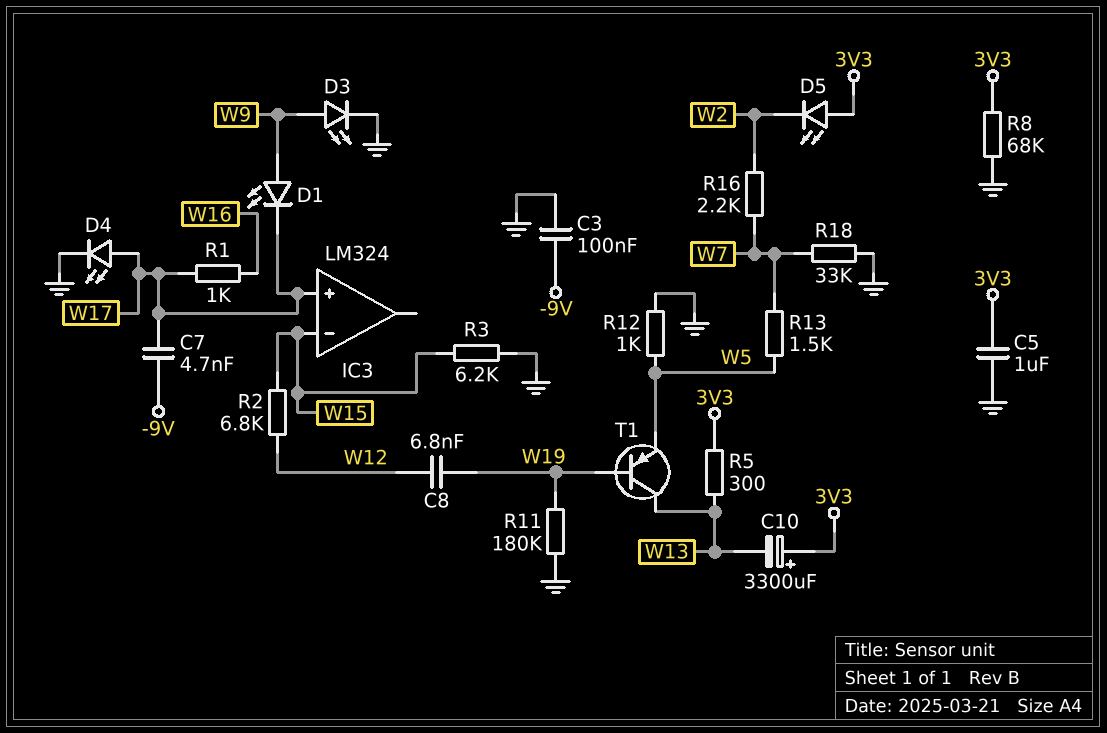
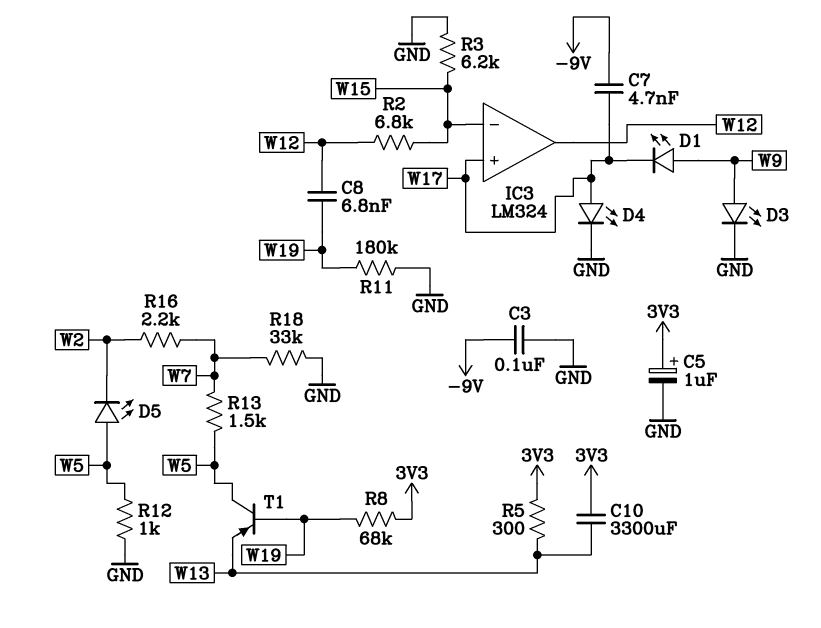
C5: 1uF (3V3, GND) -> 1uF (plus 3V3, minus GND)
C10: 3300uF (plus 3V3, minus W13) -> 3300uF (3V3, W13)
D5: LED (A 3V3, K W2) -> LED (A W5, K W2)
IC3 pin out: none -> W12
R1: 1k (W16, W17) -> none
R8: 68k (3V3, GND) -> 68k (3V3, W19)
T1: PNP (B W19, C W13, E W5) -> PNP (B W19, C W5, E W13)

